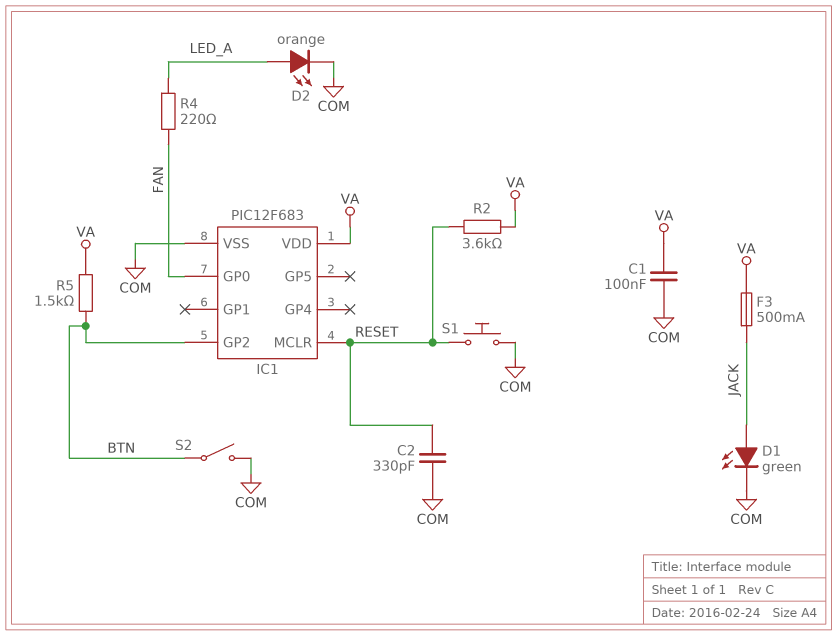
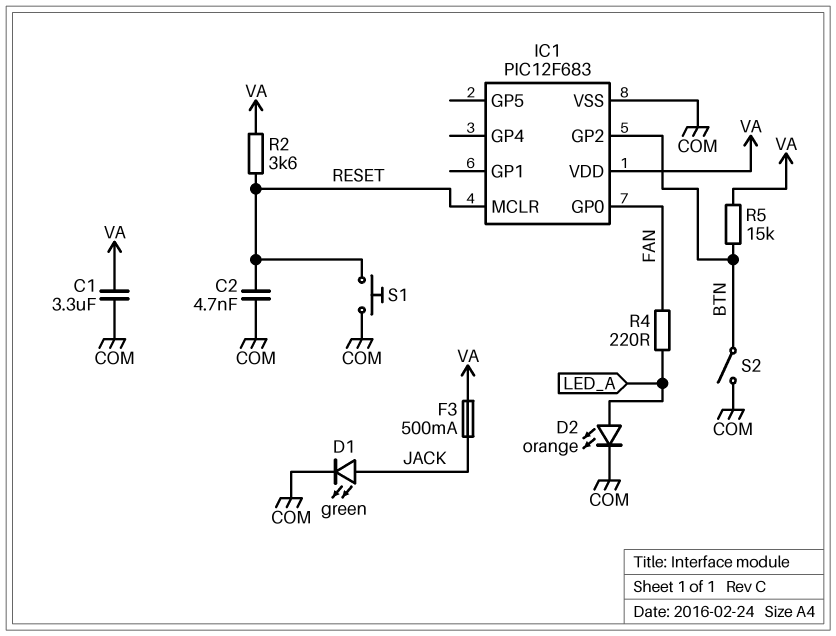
C1: 100nF (COM, VA) -> 3.3uF (COM, VA)
C2: 330pF (COM, RESET) -> 4.7nF (COM, RESET)
R5: 1.5k (BTN, VA) -> 15k (BTN, VA)

